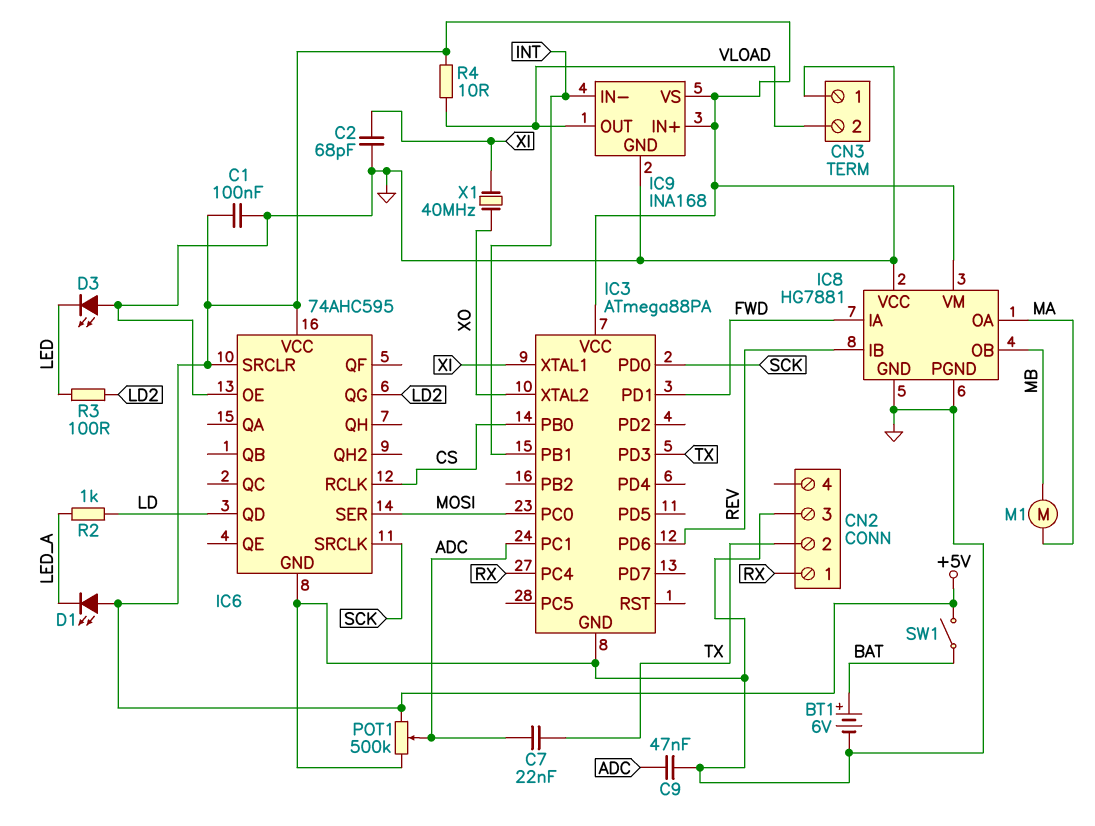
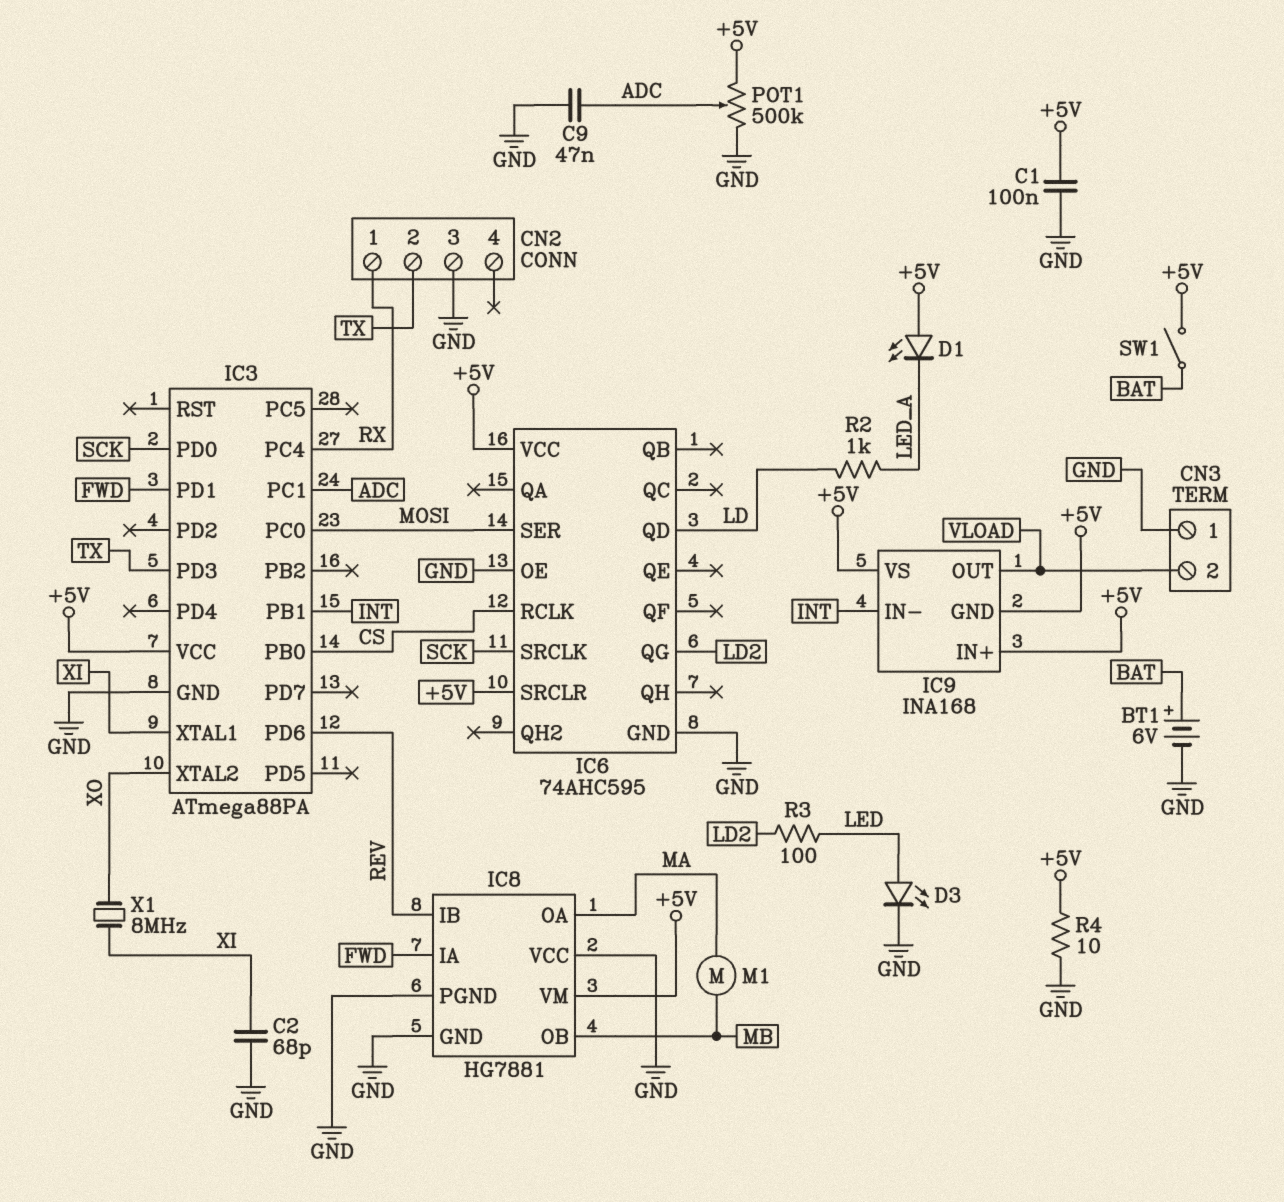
C7: 22nF (ADC, TX) -> none
D3: LED (A GND, K LED) -> LED (A LED, K GND)
IC9 pin GND: GND -> +5V
R4: 10 (+5V, VLOAD) -> 10 (+5V, GND)
X1: 40MHz (XI, XO) -> 8MHz (XI, XO)

